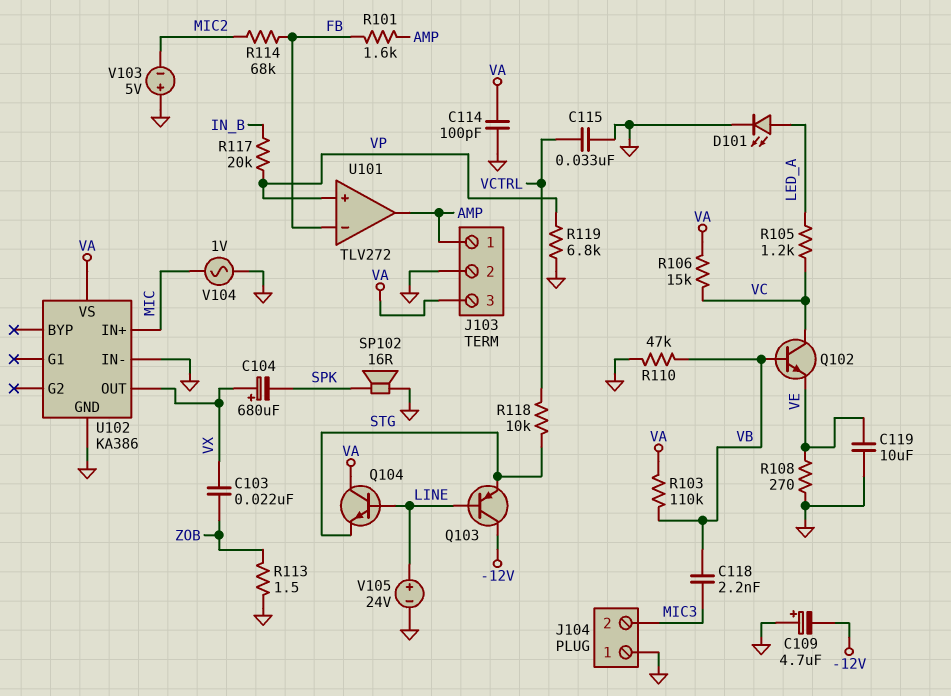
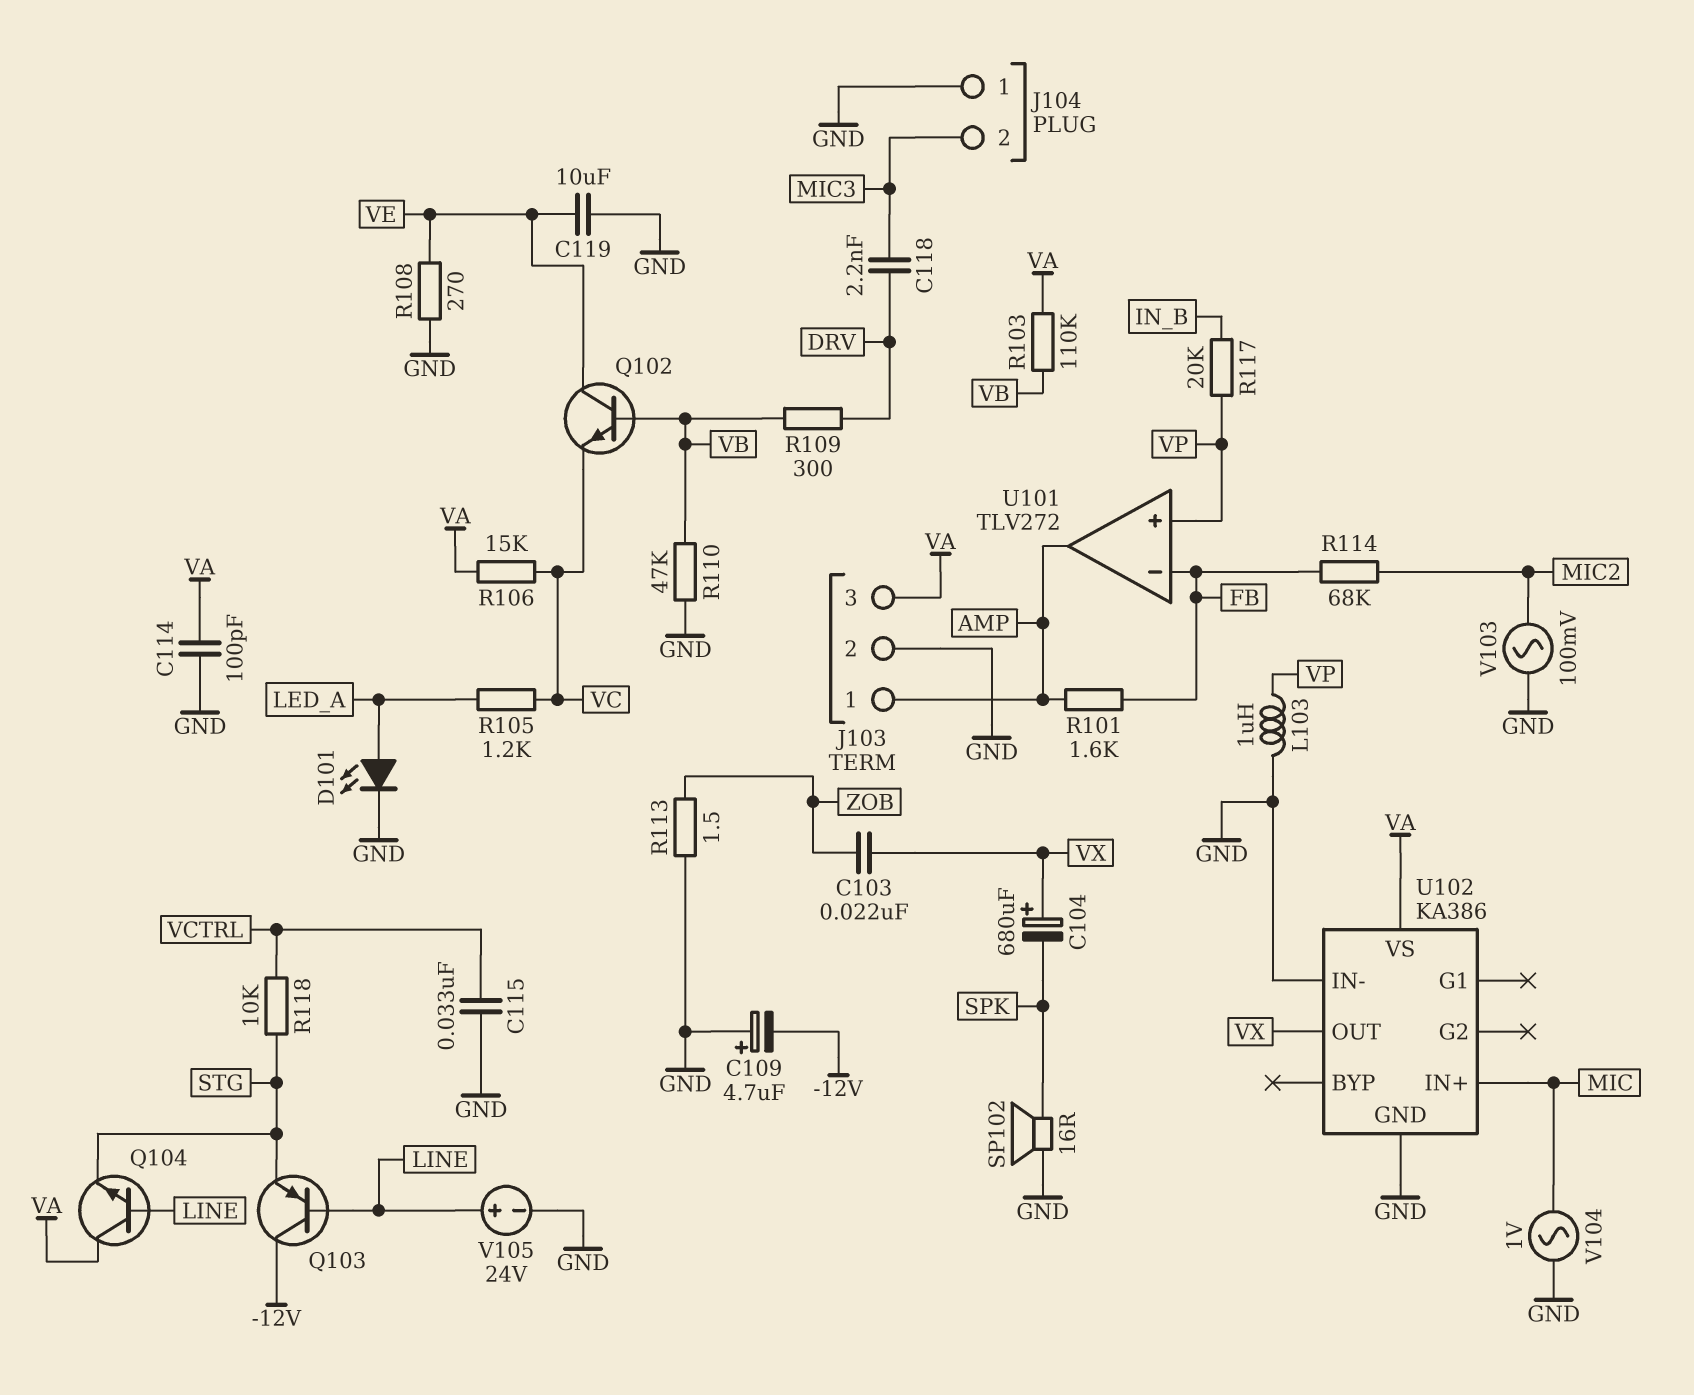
C118: 2.2nF (MIC3, VB) -> 2.2nF (DRV, MIC3)
L103: none -> 1uH (GND, VP)
Q102: NPN (B VB, C VC, E VE) -> NPN (B VB, C VE, E VC)
R109: none -> 300 (DRV, VB)
R119: 6.8k (GND, VP) -> none
V103: 5V (plus GND, minus MIC2) -> AC 100mV (GND, MIC2)

